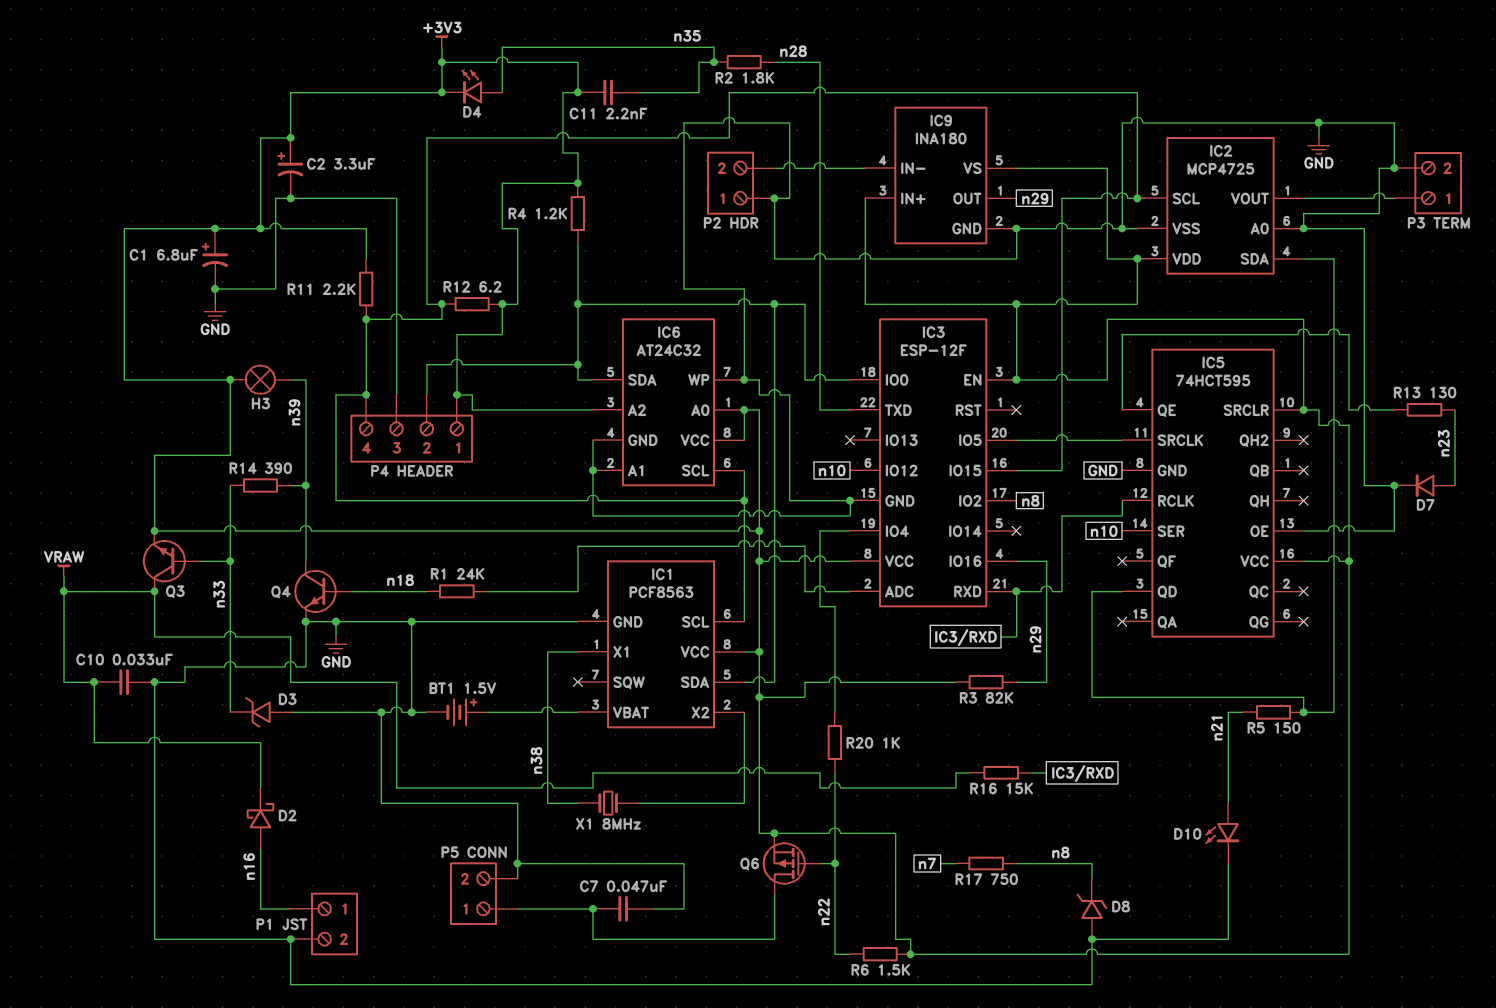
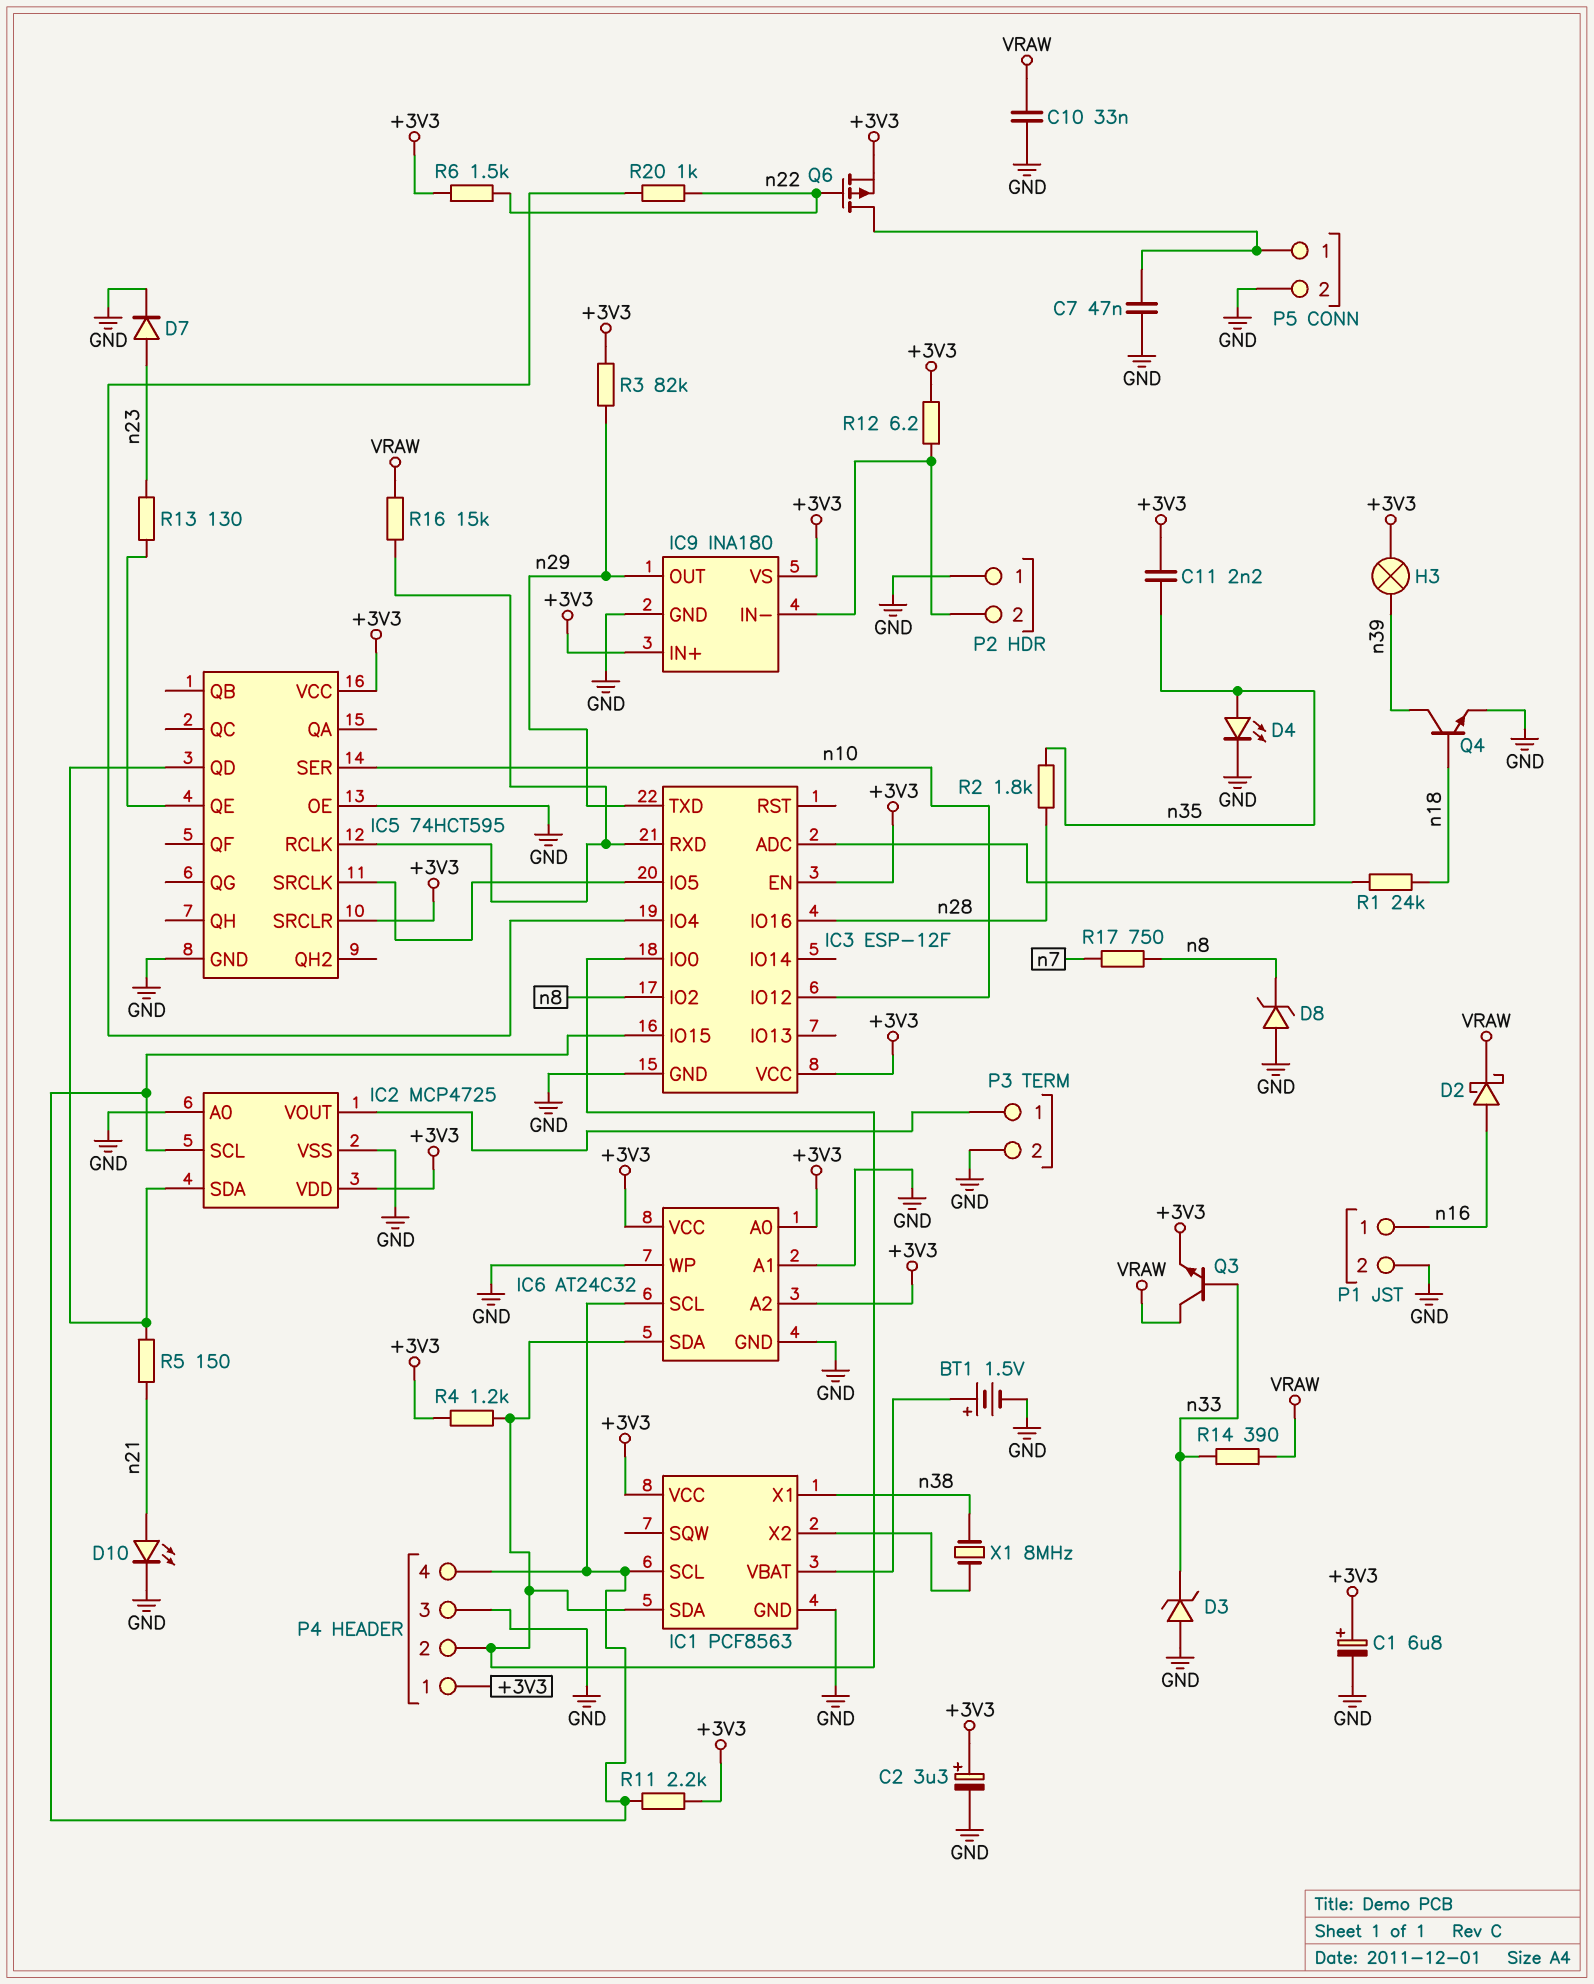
D4: LED (A n35, K +3V3) -> LED (A n35, K GND)
IC3 pin IO16: n29 -> n28
IC3 pin TXD: n28 -> n29
R12: 6.2 (+3V3, IC1/SCL) -> 6.2 (+3V3, IC9/IN-)
R14: 390 (n33, n39) -> 390 (VRAW, n33)

